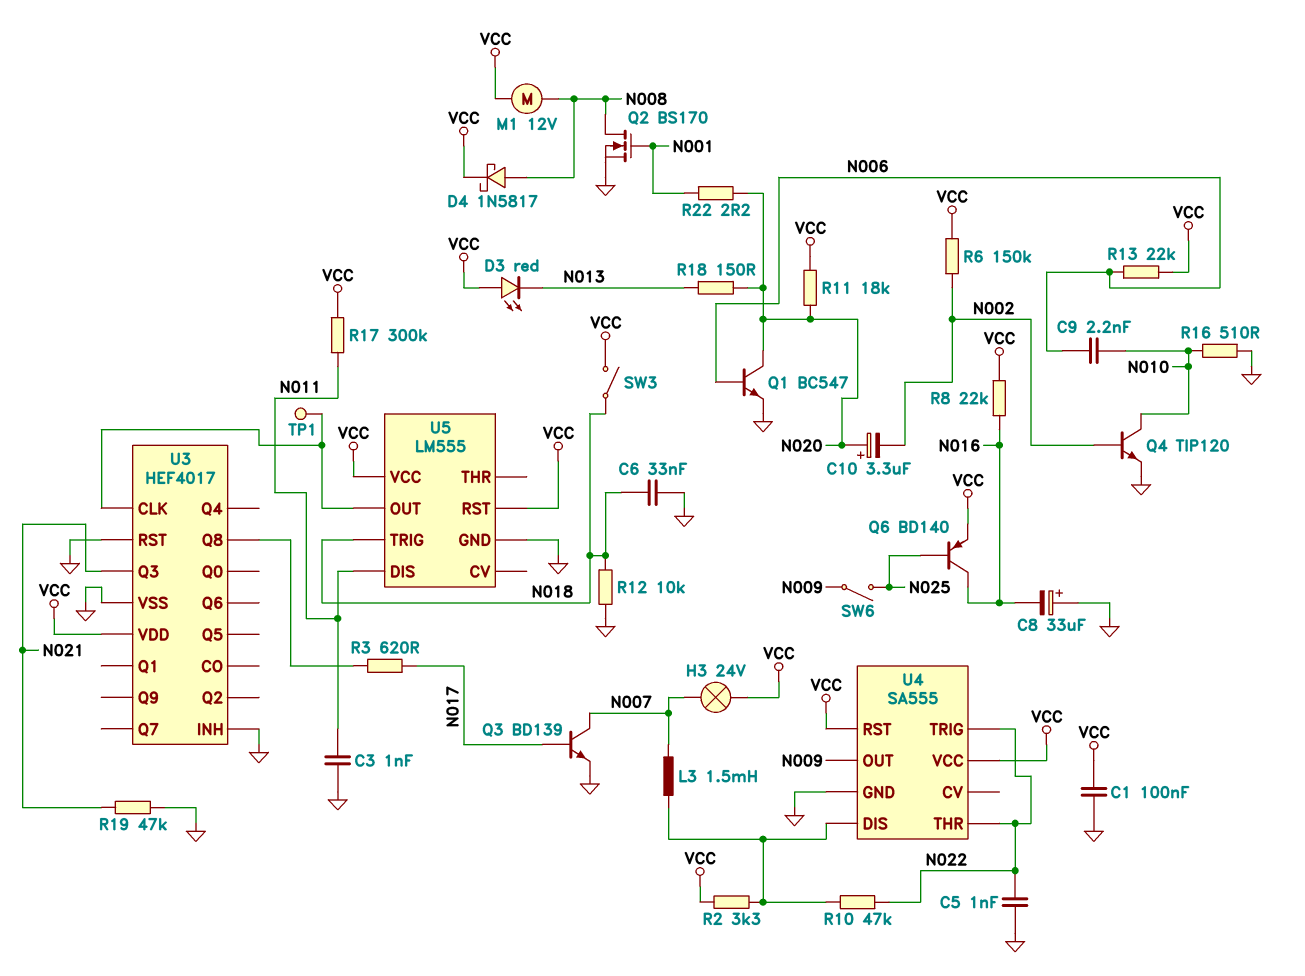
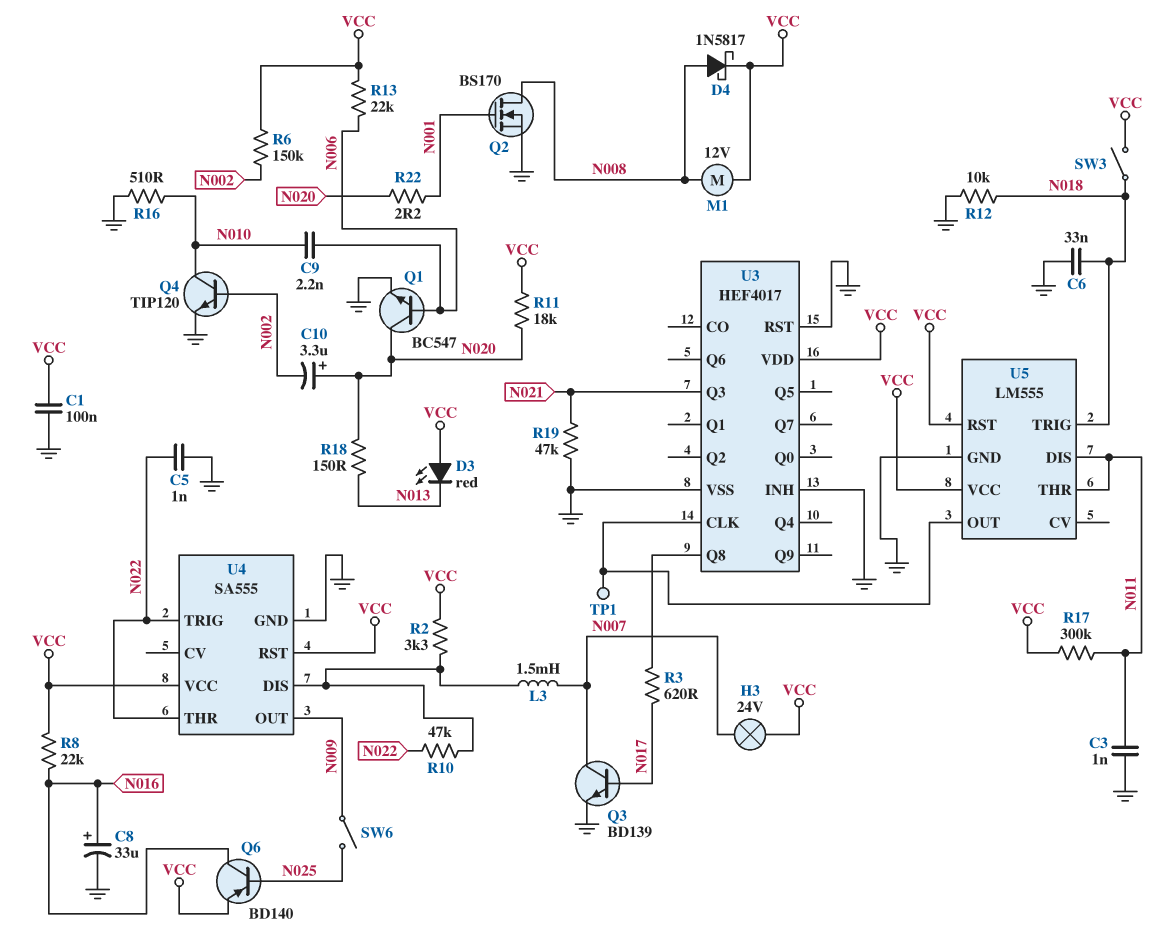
C8: 33uF (plus GND, minus N016) -> 33uF (plus N016, minus GND)
U5 pin THR: none -> N011

